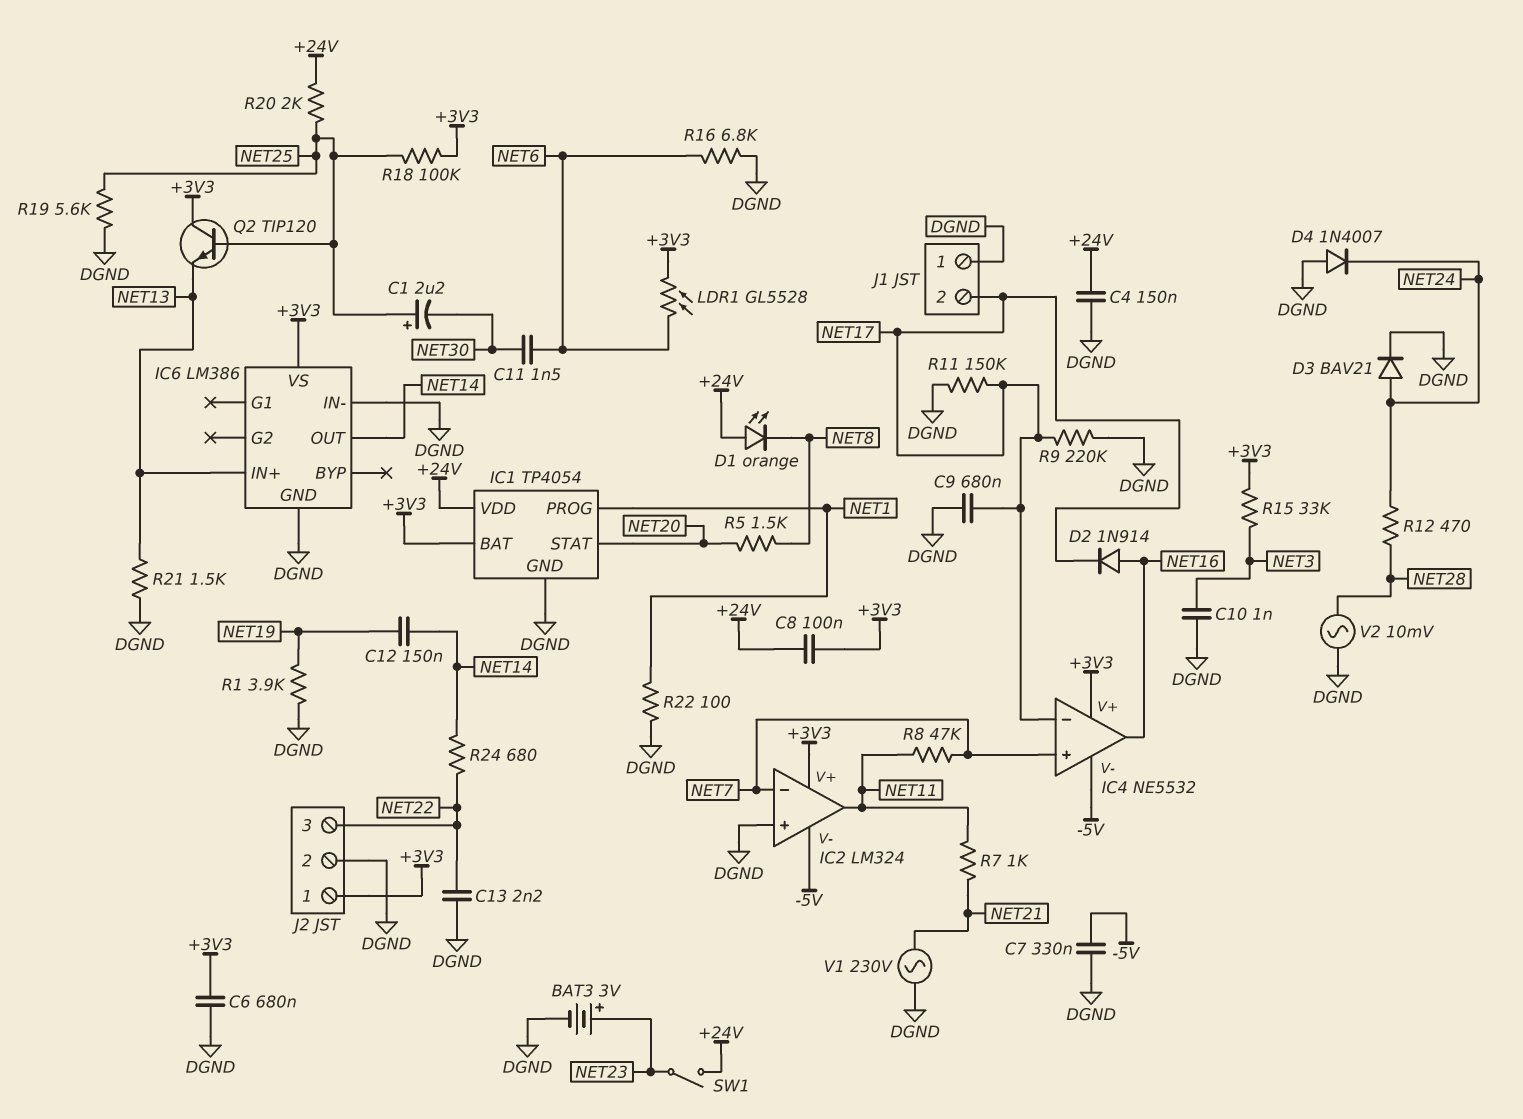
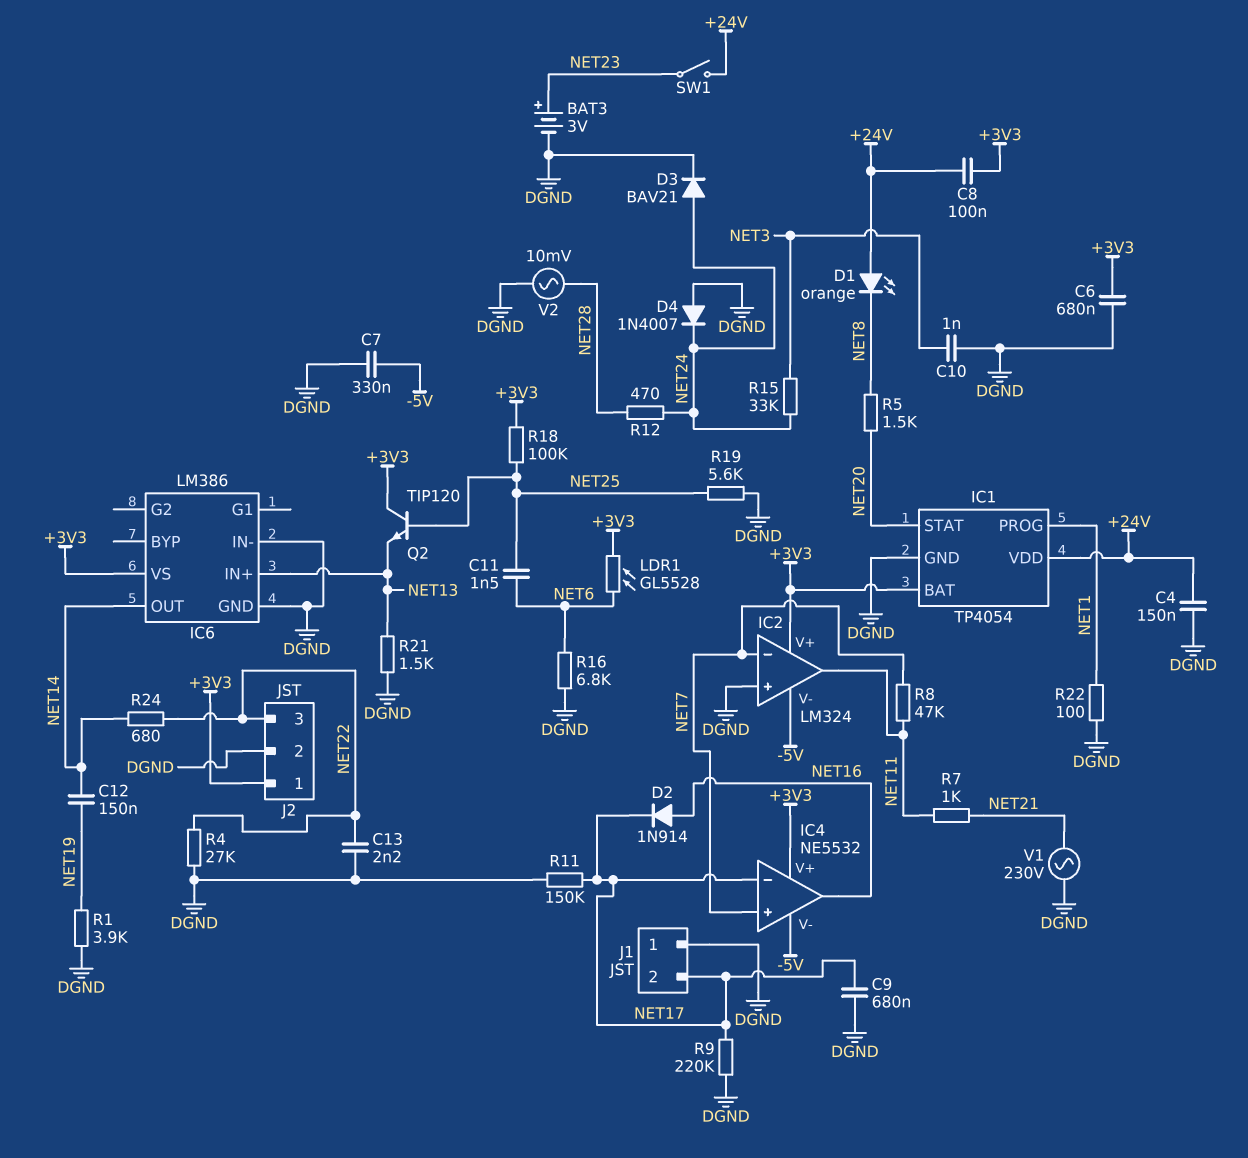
C1: 2.2uF (plus NET25, minus NET30) -> none
C11: 1.5nF (NET6, NET30) -> 1.5nF (NET6, NET25)
R4: none -> 27k (DGND, NET22)
R15: 33k (+3V3, NET3) -> 33k (NET3, NET24)
R20: 2k (+24V, NET25) -> none

